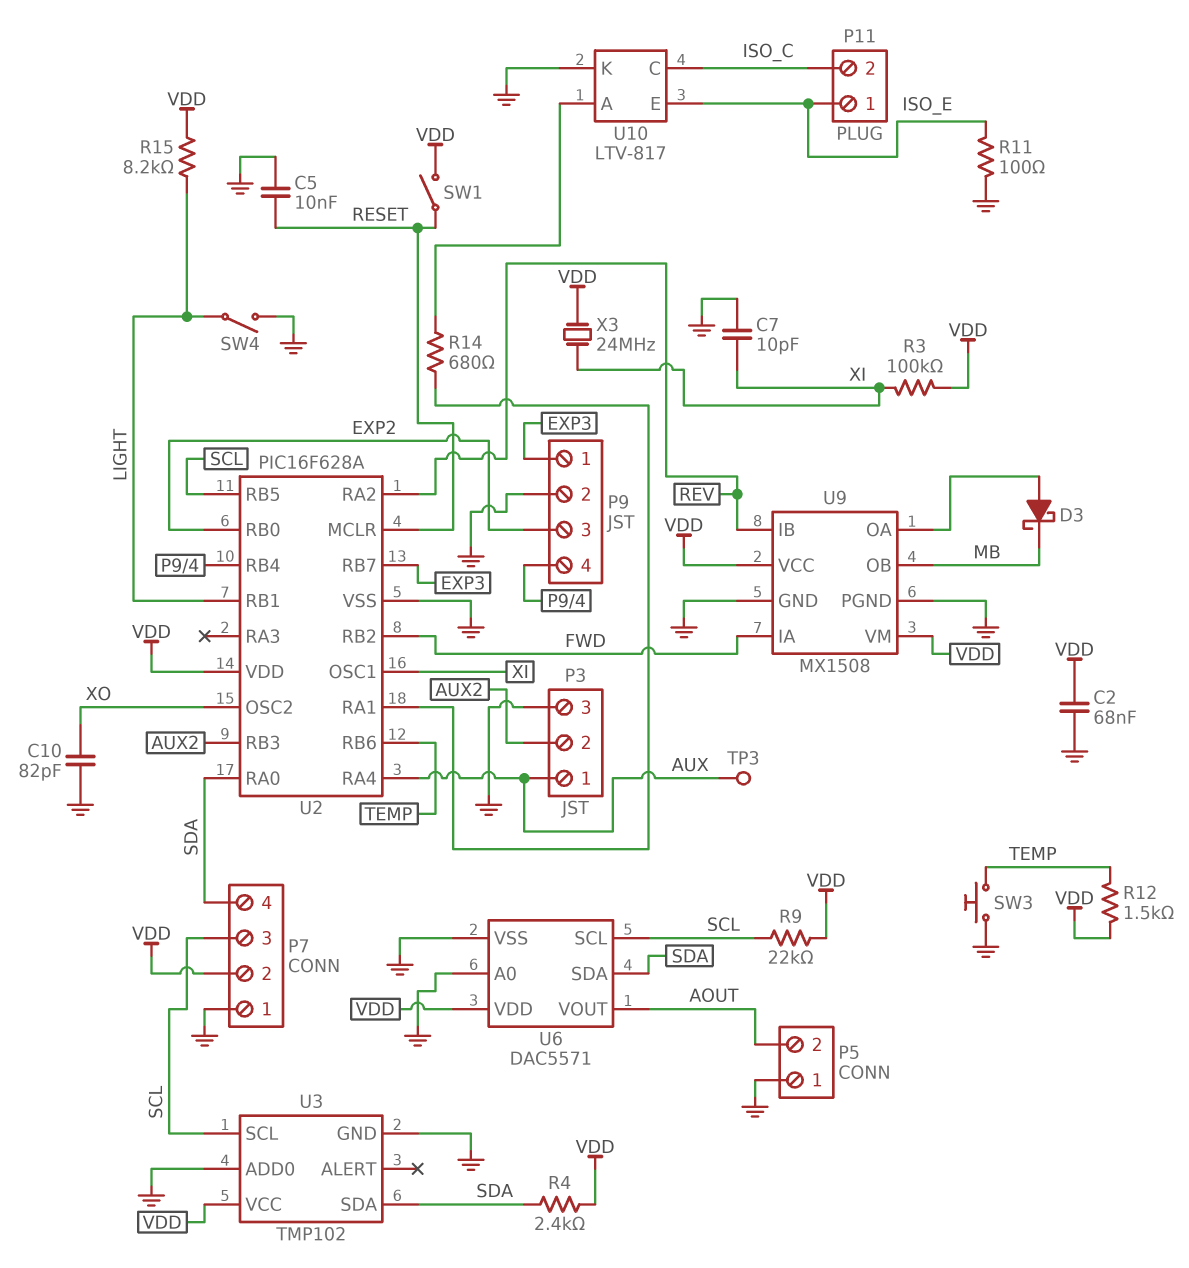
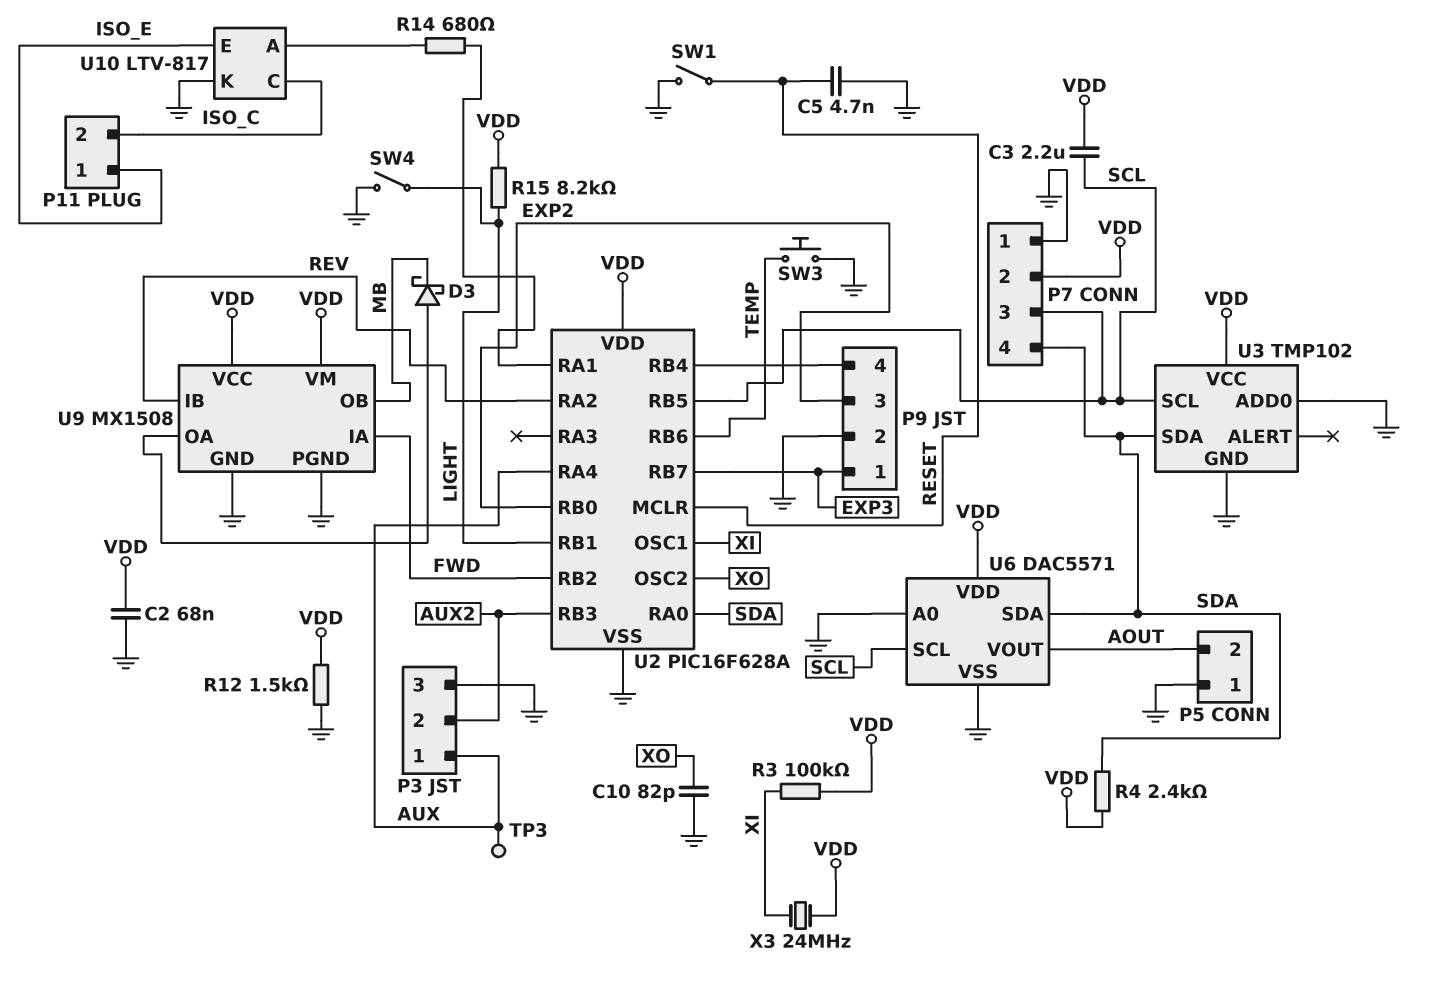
C3: none -> 2.2uF (SCL, VDD)
C5: 10nF (GND, RESET) -> 4.7nF (GND, RESET)
C7: 10pF (GND, XI) -> none
R9: 22k (SCL, VDD) -> none
R11: 100 (GND, ISO_E) -> none
R12: 1.5k (TEMP, VDD) -> 1.5k (GND, VDD)
SW1: switch (RESET, VDD) -> switch (GND, RESET)

